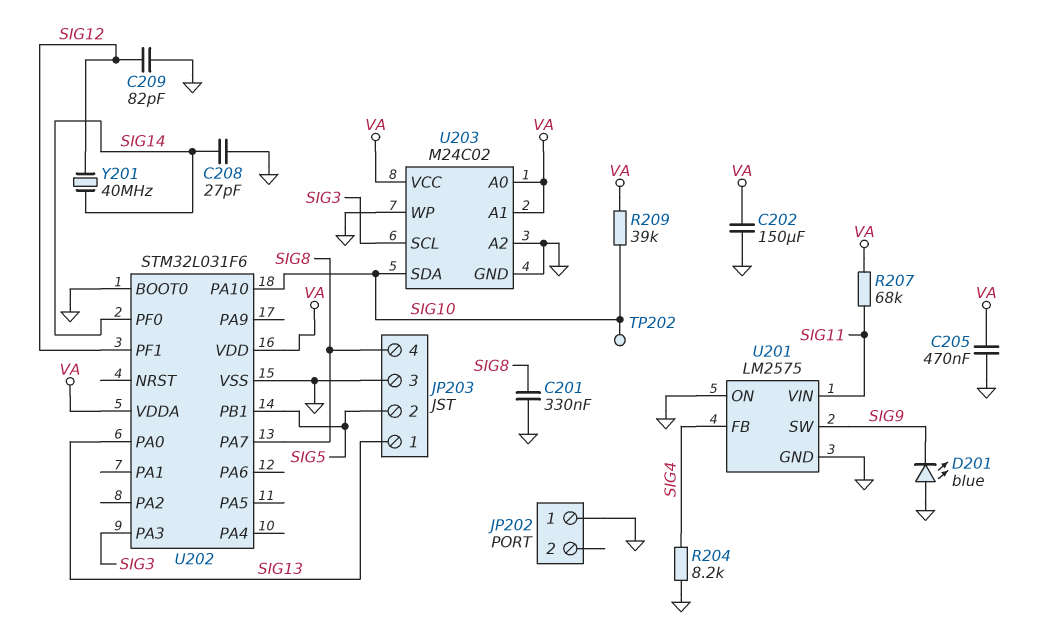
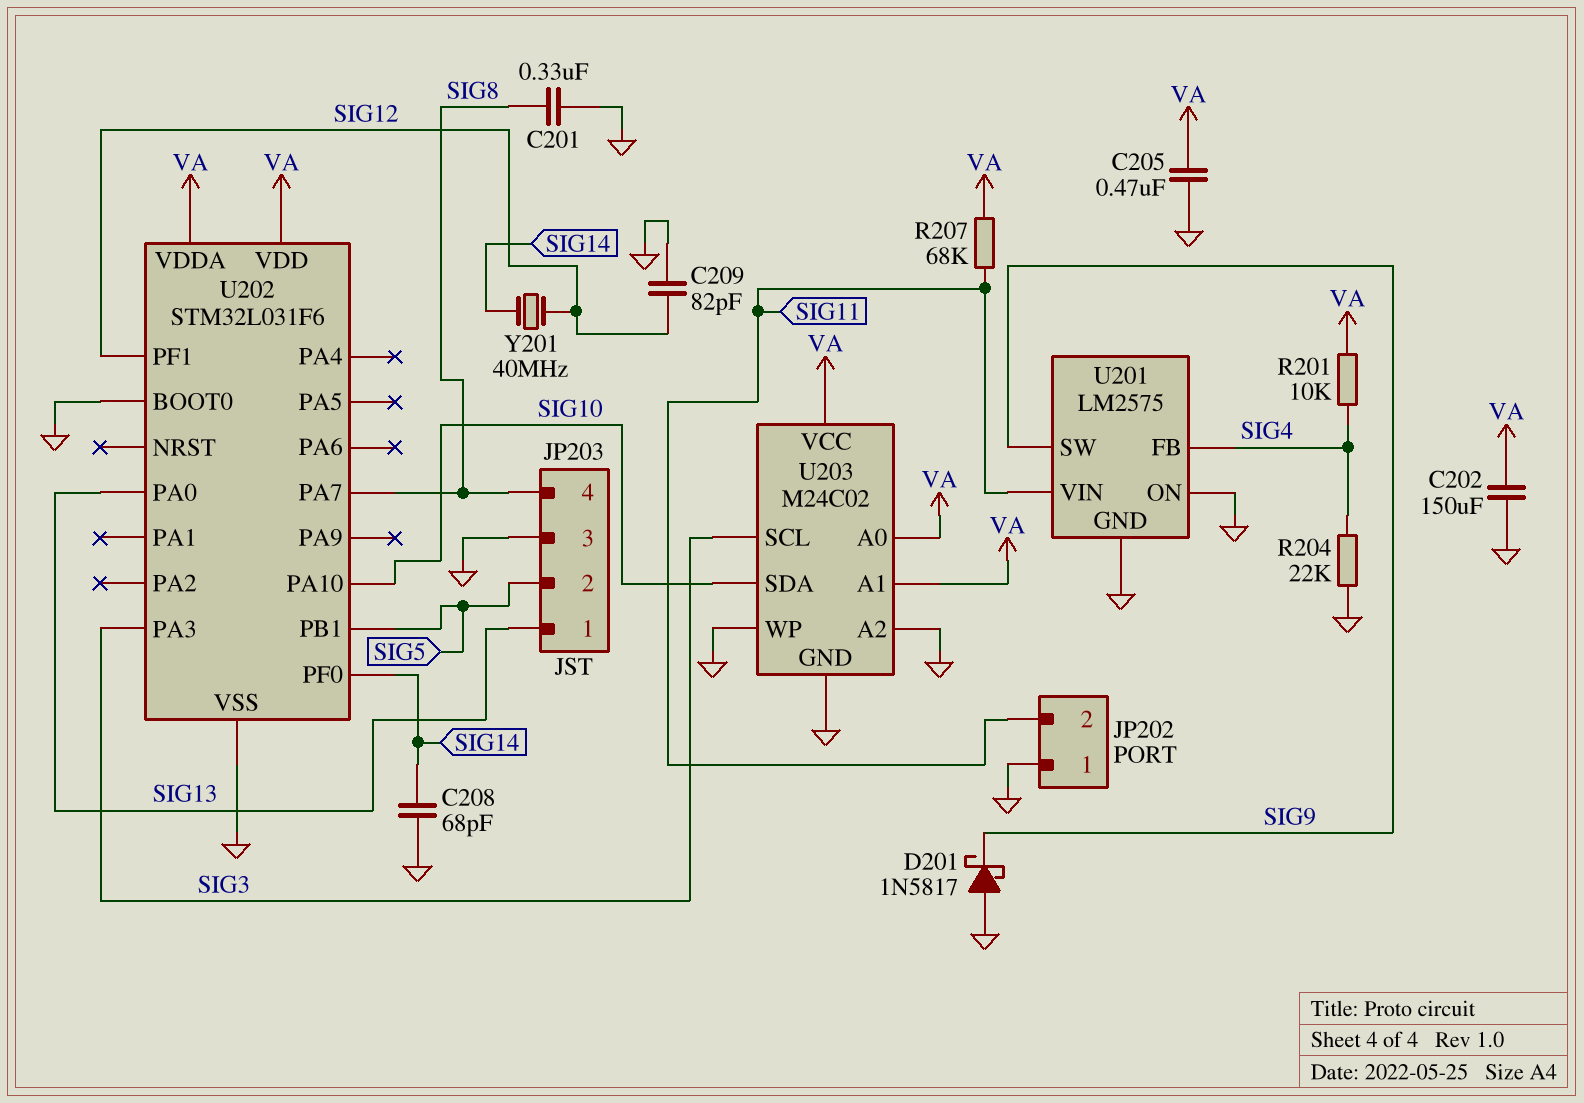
C208: 27pF (GND, SIG14) -> 68pF (GND, SIG14)
D201: LED blue (A GND, K SIG9) -> schottky 1N5817 (A GND, K SIG9)
JP202 pin 2: none -> SIG11
R201: none -> 10k (SIG4, VA)
R204: 8.2k (GND, SIG4) -> 22k (GND, SIG4)
R209: 39k (SIG10, VA) -> none
TP202: test point (SIG10) -> none

